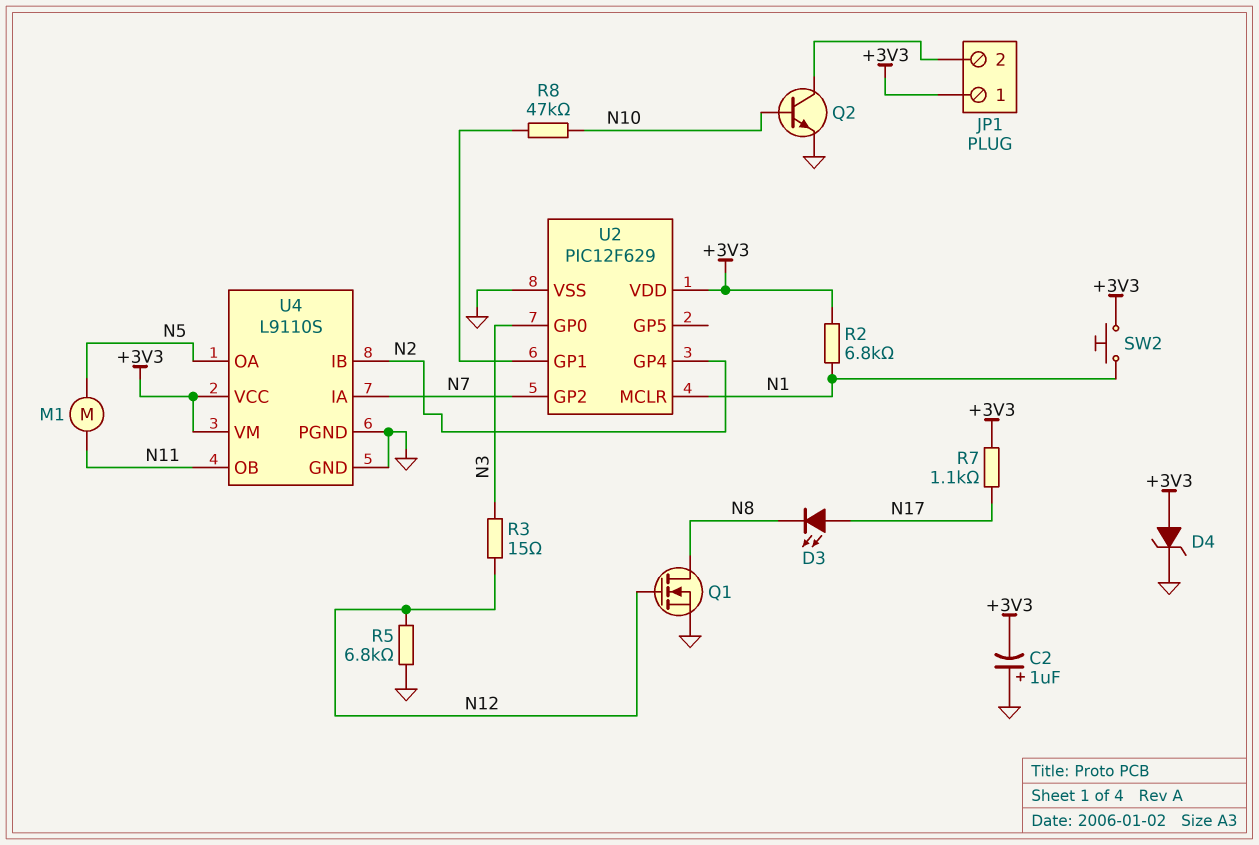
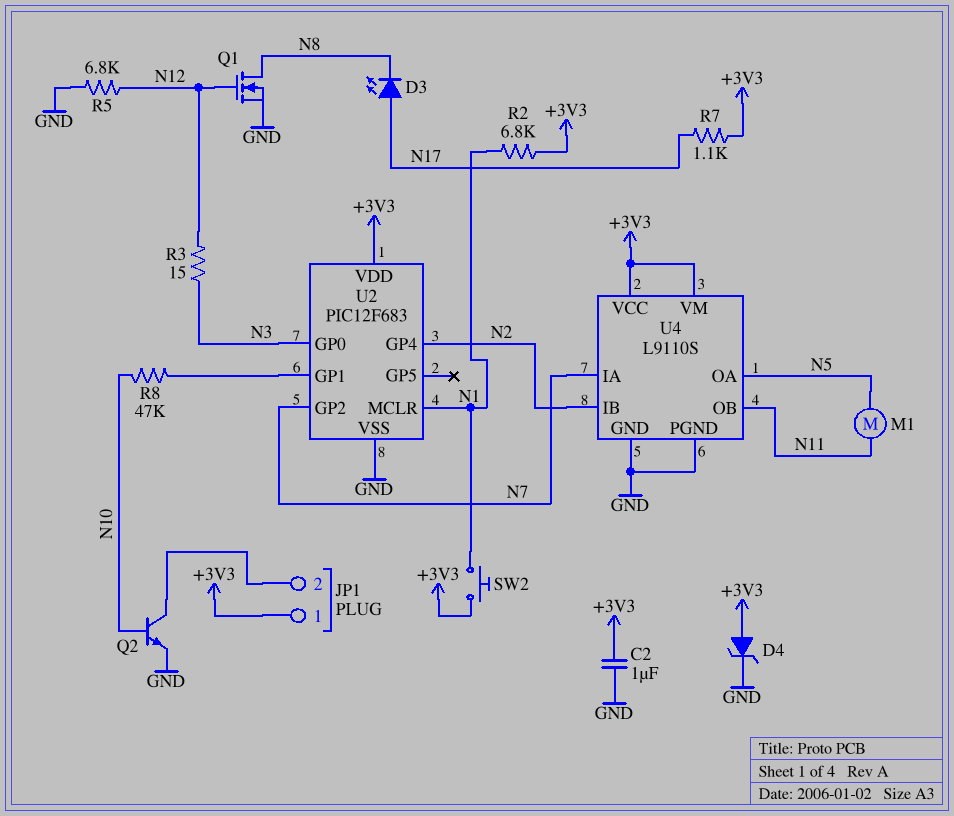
C2: 1uF (plus GND, minus +3V3) -> 1uF (+3V3, GND)
U2: PIC12F629 -> PIC12F683

